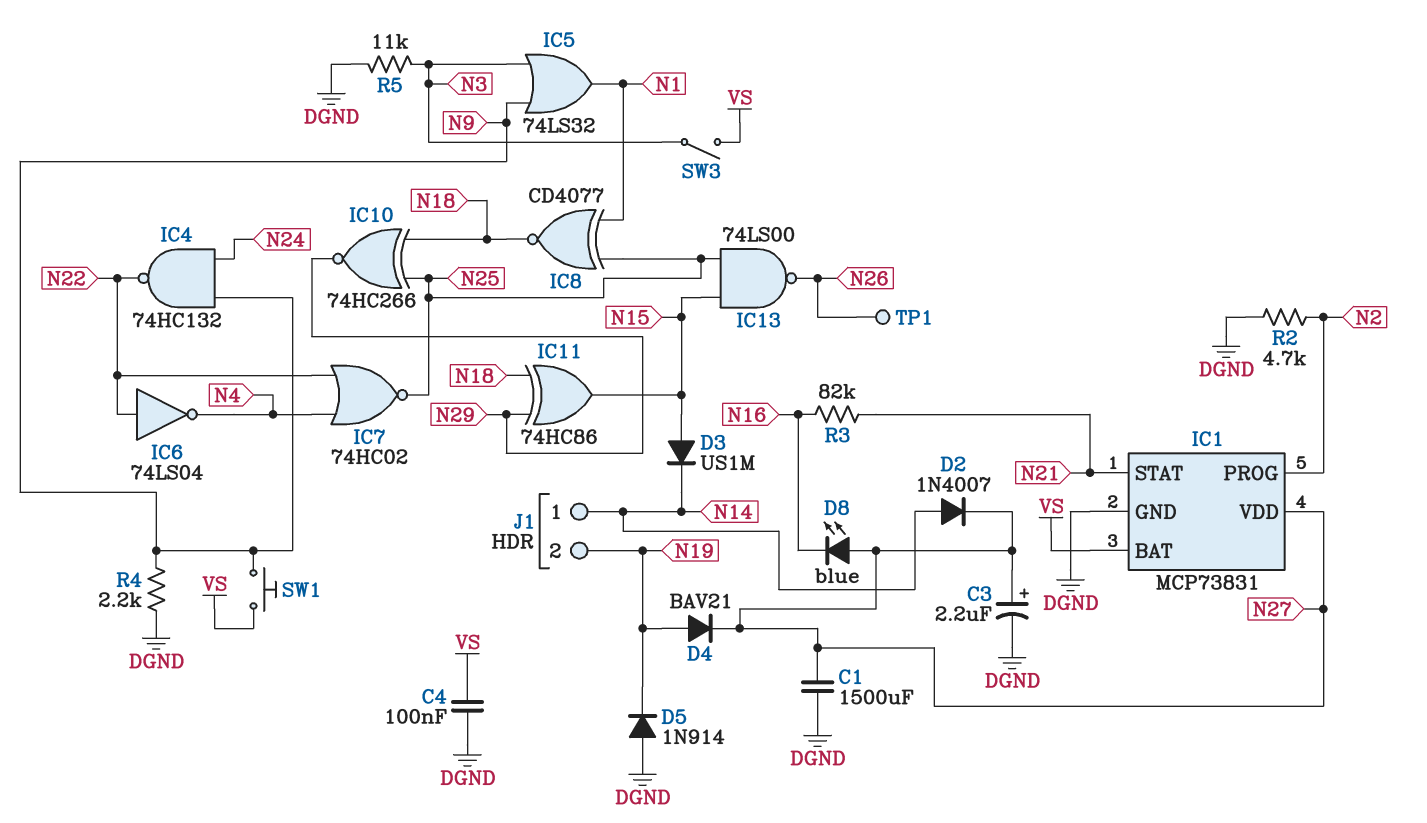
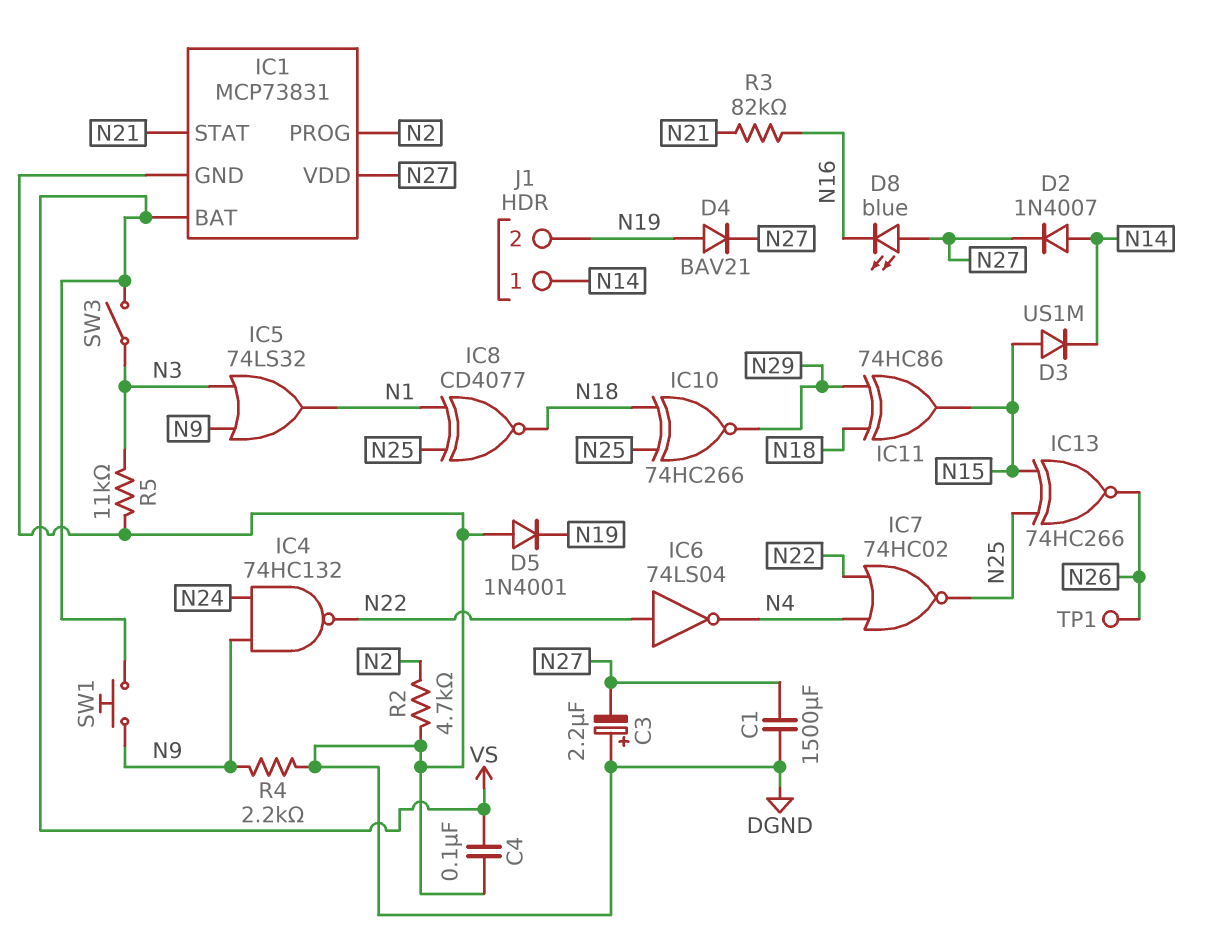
C3: 2.2uF (plus N27, minus DGND) -> 2.2uF (plus DGND, minus N27)
D5: diode 1N914 (A DGND, K N19) -> diode 1N4001 (A DGND, K N19)
IC13: NAND 74LS00 (in N15, in N25, out N26) -> XNOR 74HC266 (in N15, in N25, out N26)

